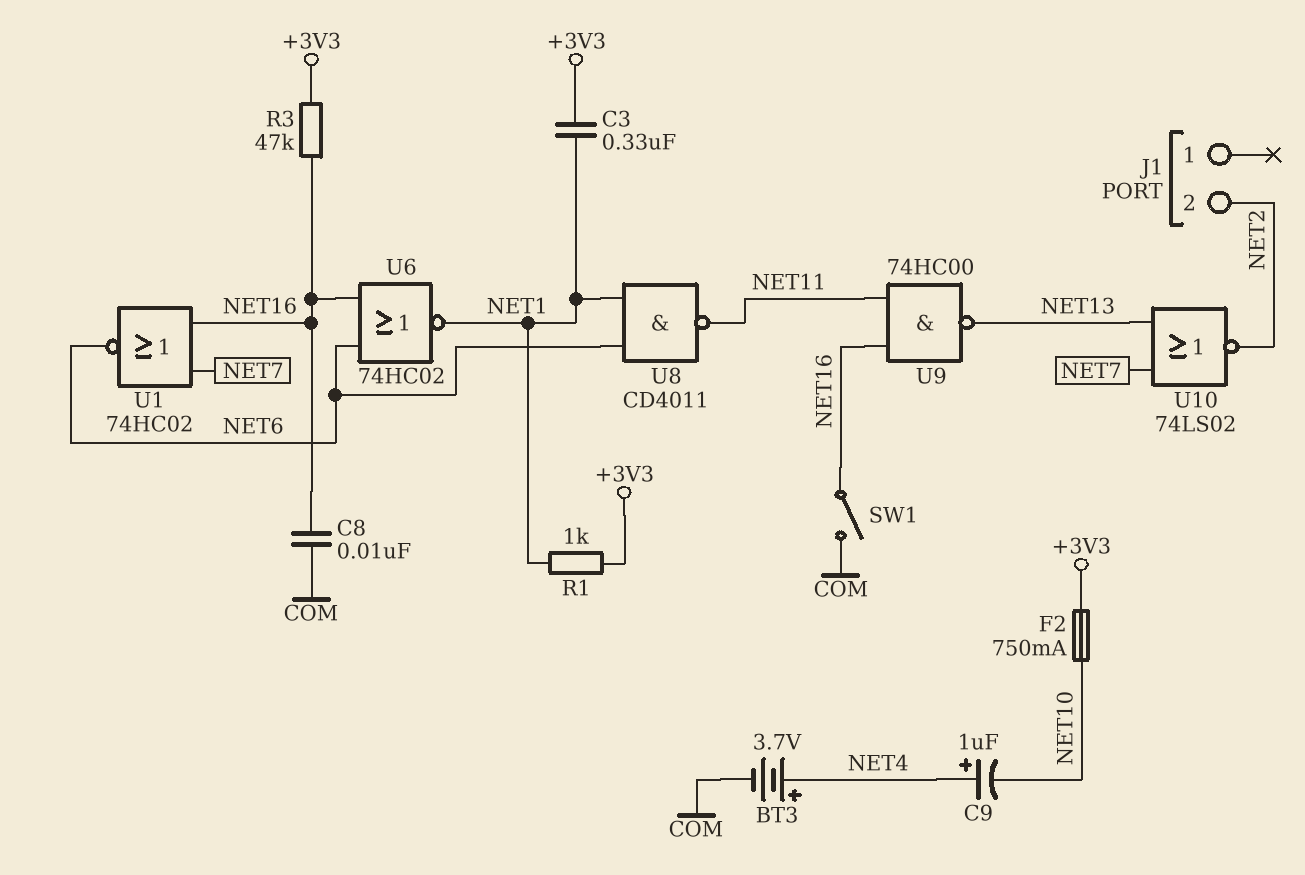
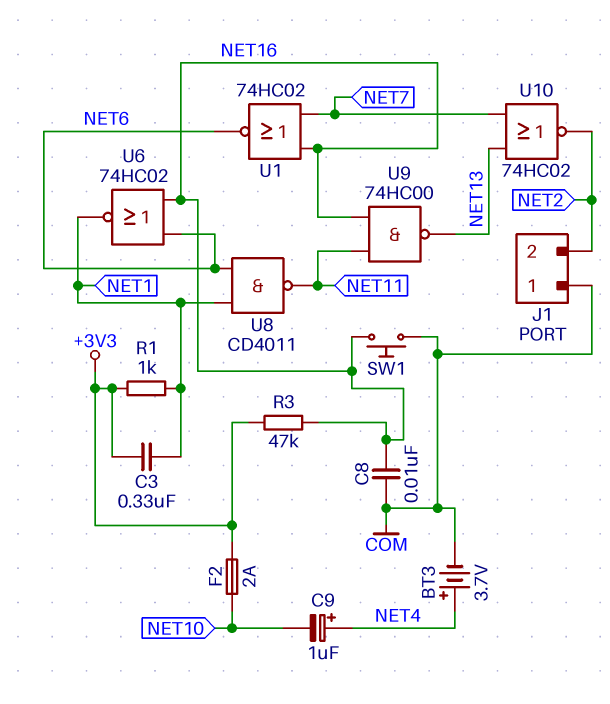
F2: 750mA (+3V3, NET10) -> 2A (+3V3, NET10)
J1 pin 1: none -> COM
SW1: switch (COM, NET16) -> button (COM, NET16)
U10: NOR 74LS02 (in NET7, in NET13, out NET2) -> NOR 74HC02 (in NET7, in NET13, out NET2)

